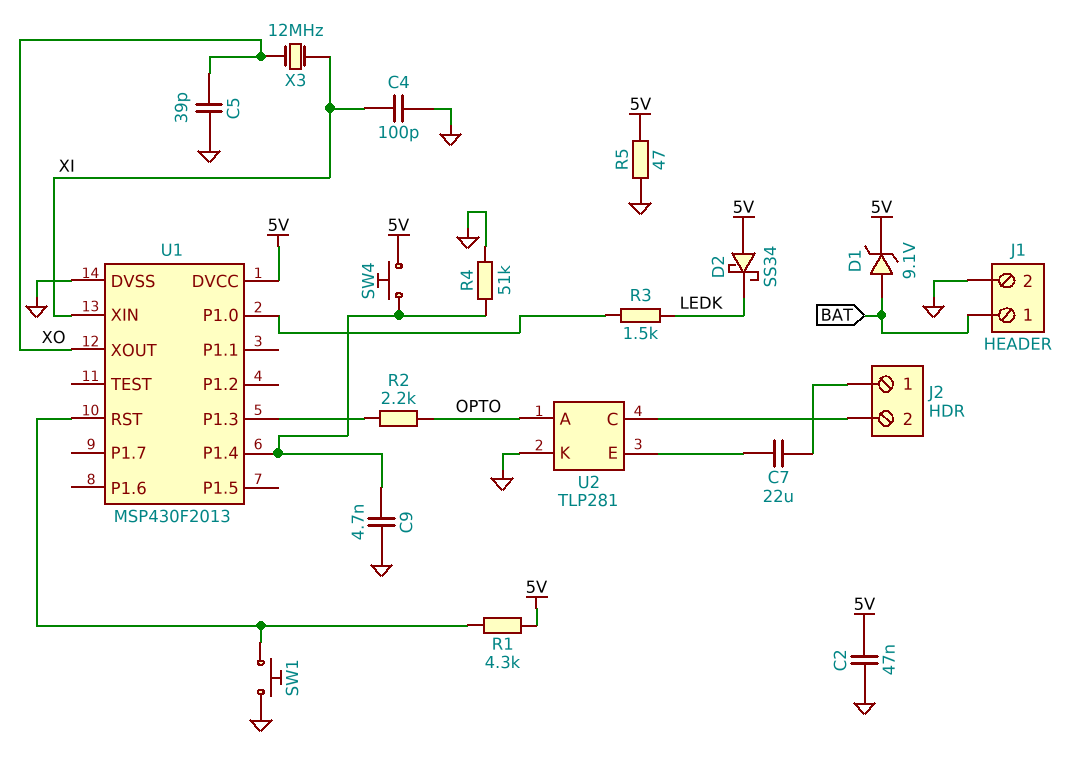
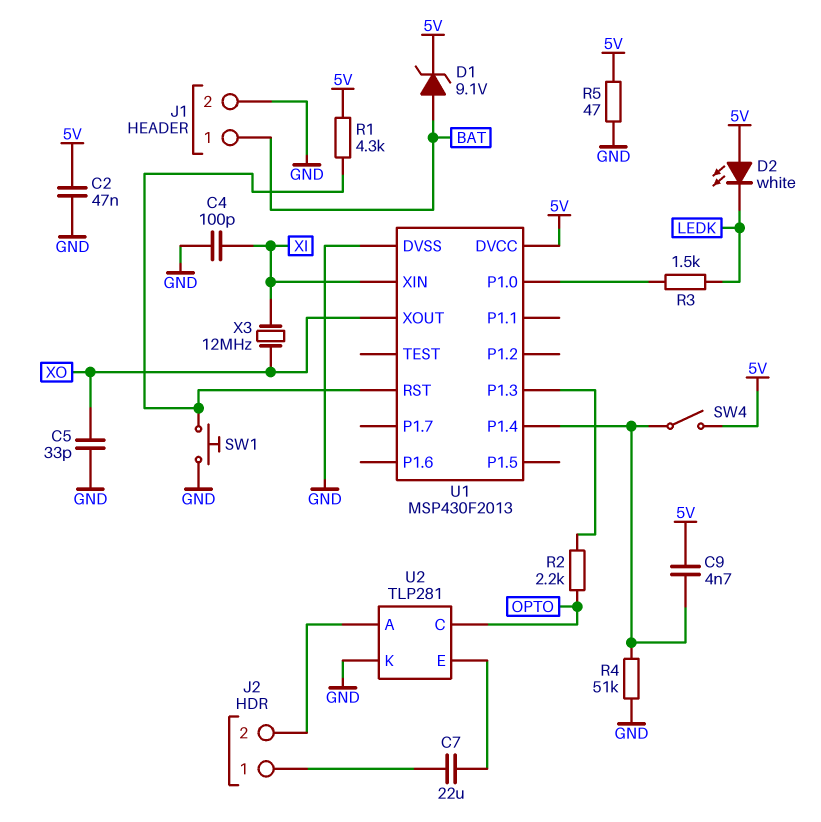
C5: 39pF (GND, XO) -> 33pF (GND, XO)
C9: 4.7nF (GND, U1/P1.4) -> 4.7nF (5V, U1/P1.4)
D2: schottky SS34 (A 5V, K LEDK) -> LED white (A 5V, K LEDK)
SW4: button (5V, U1/P1.4) -> switch (5V, U1/P1.4)
U2 pin A: OPTO -> J2/2
U2 pin C: J2/2 -> OPTO

